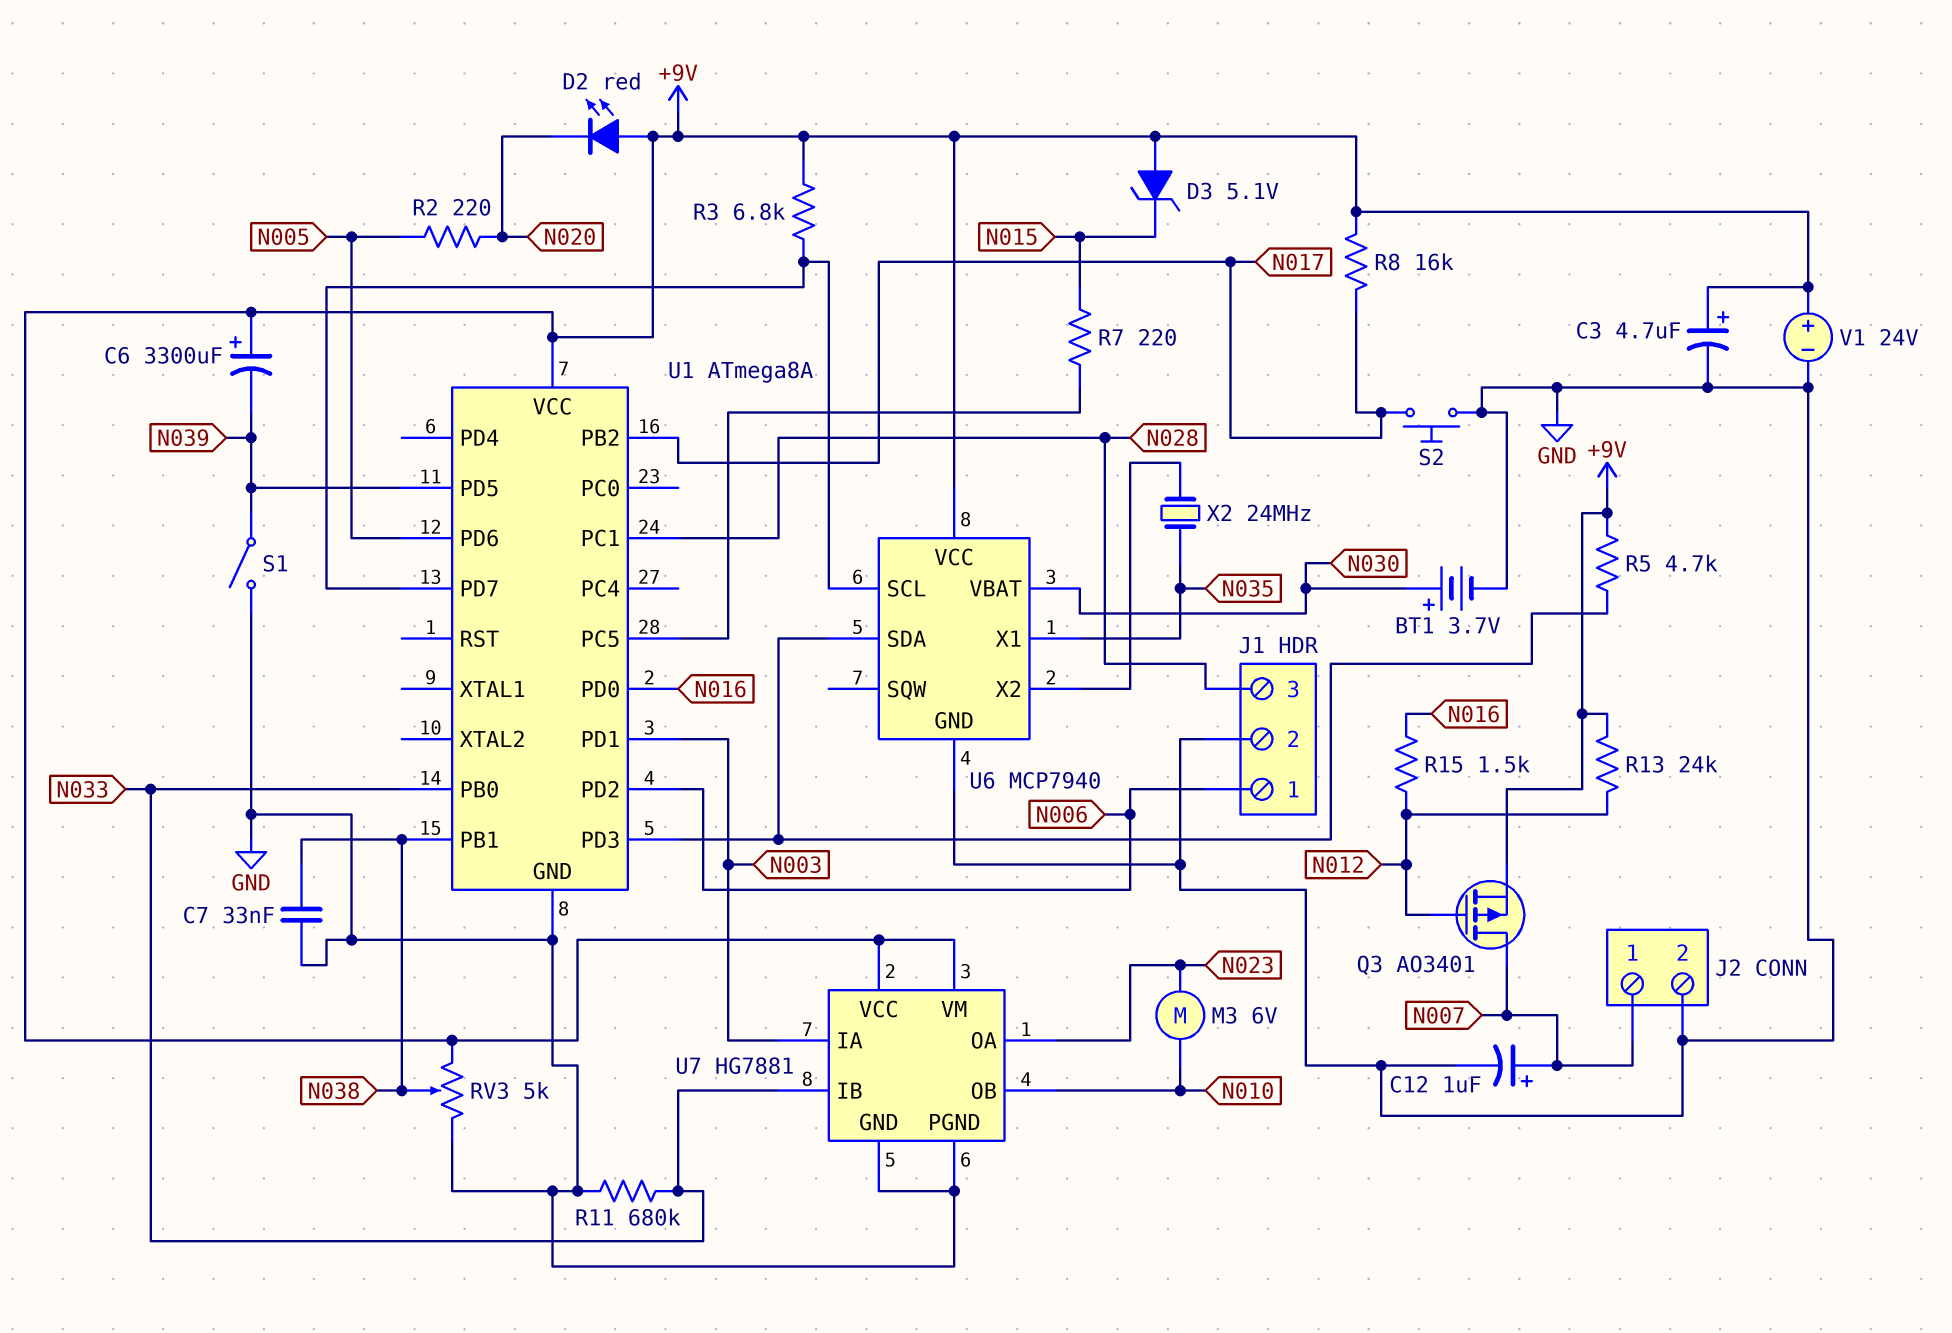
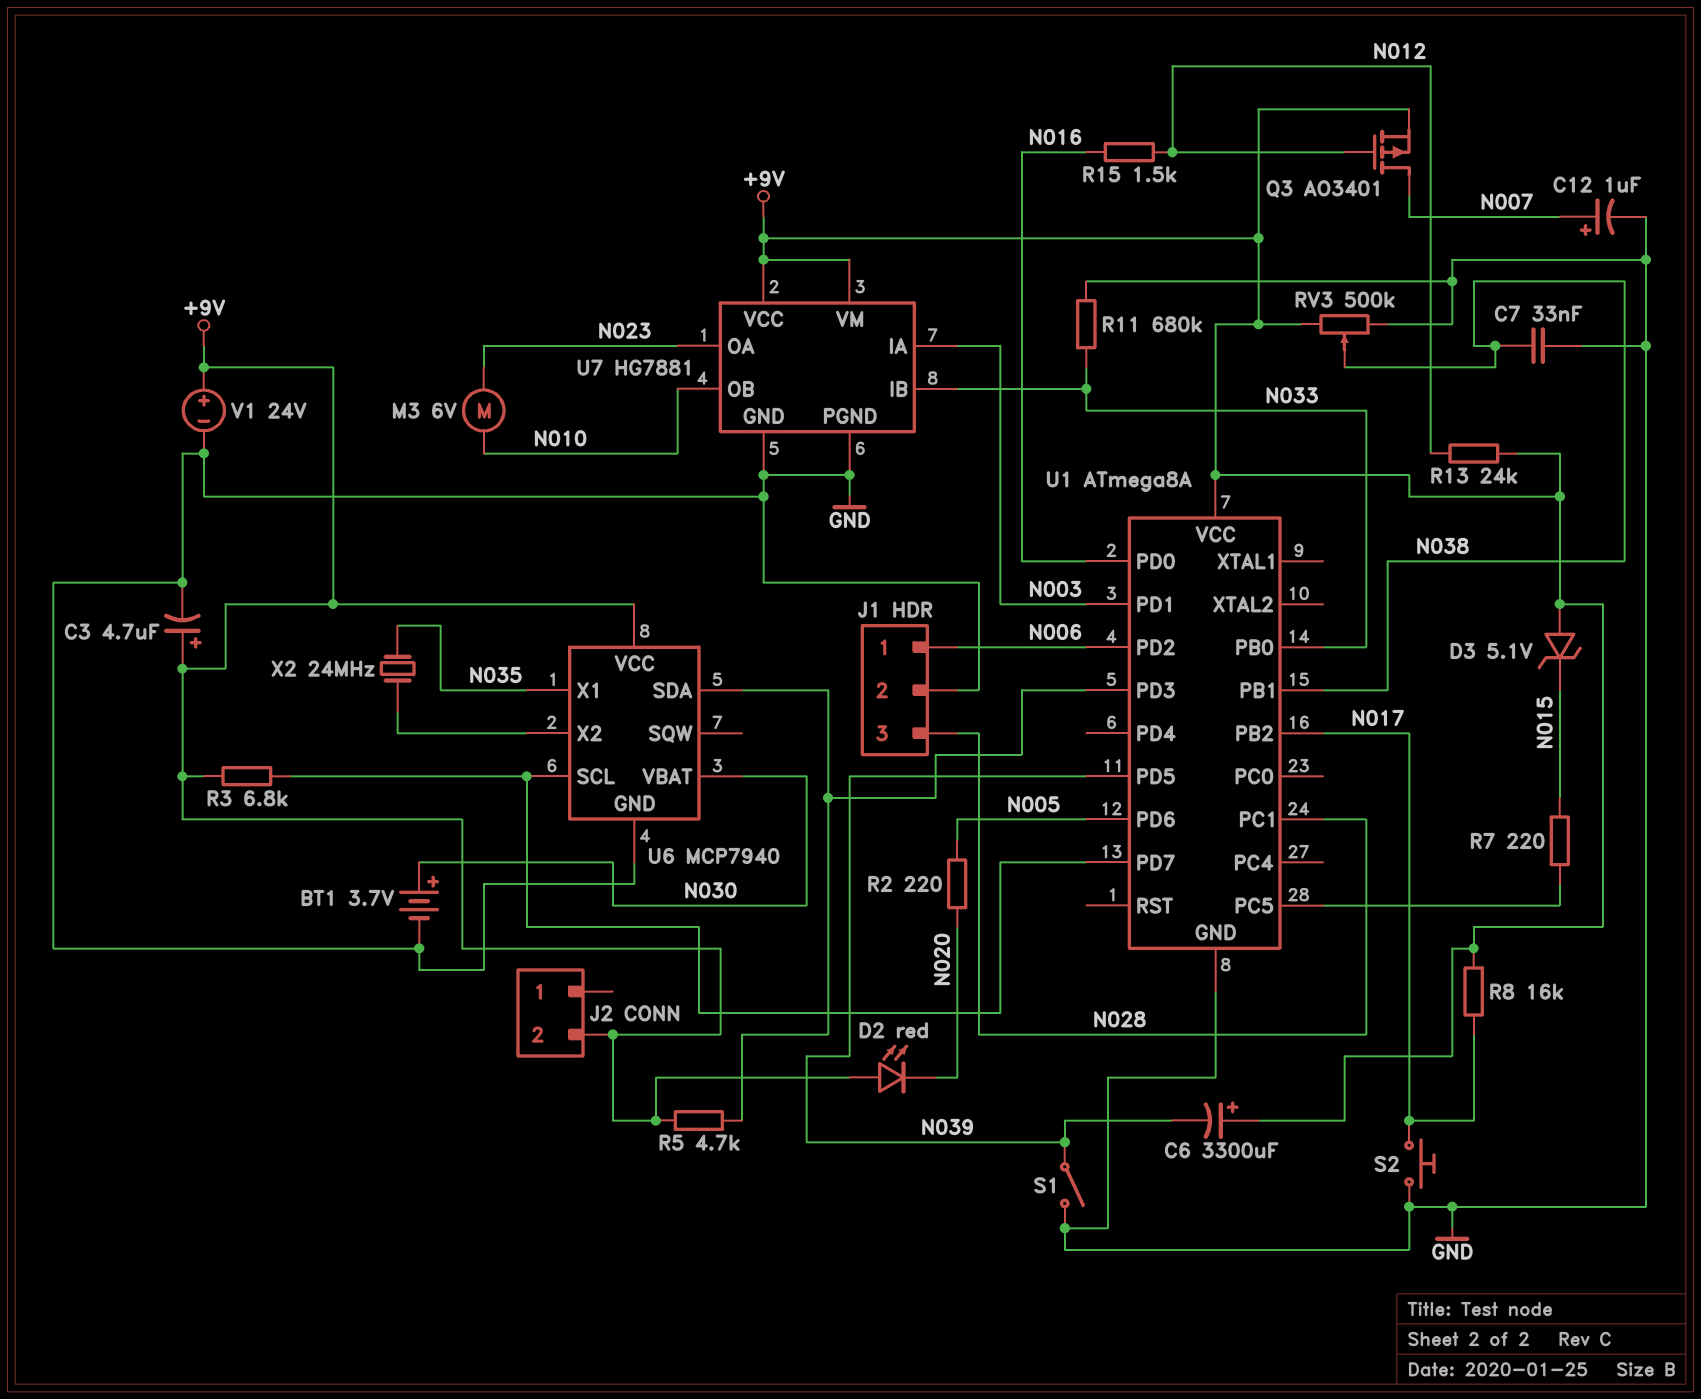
J2 pin 1: N007 -> none
J2 pin 2: GND -> +9V
RV3: 5k (+9V, GND, wiper N038) -> 500k (+9V, GND, wiper N038)

